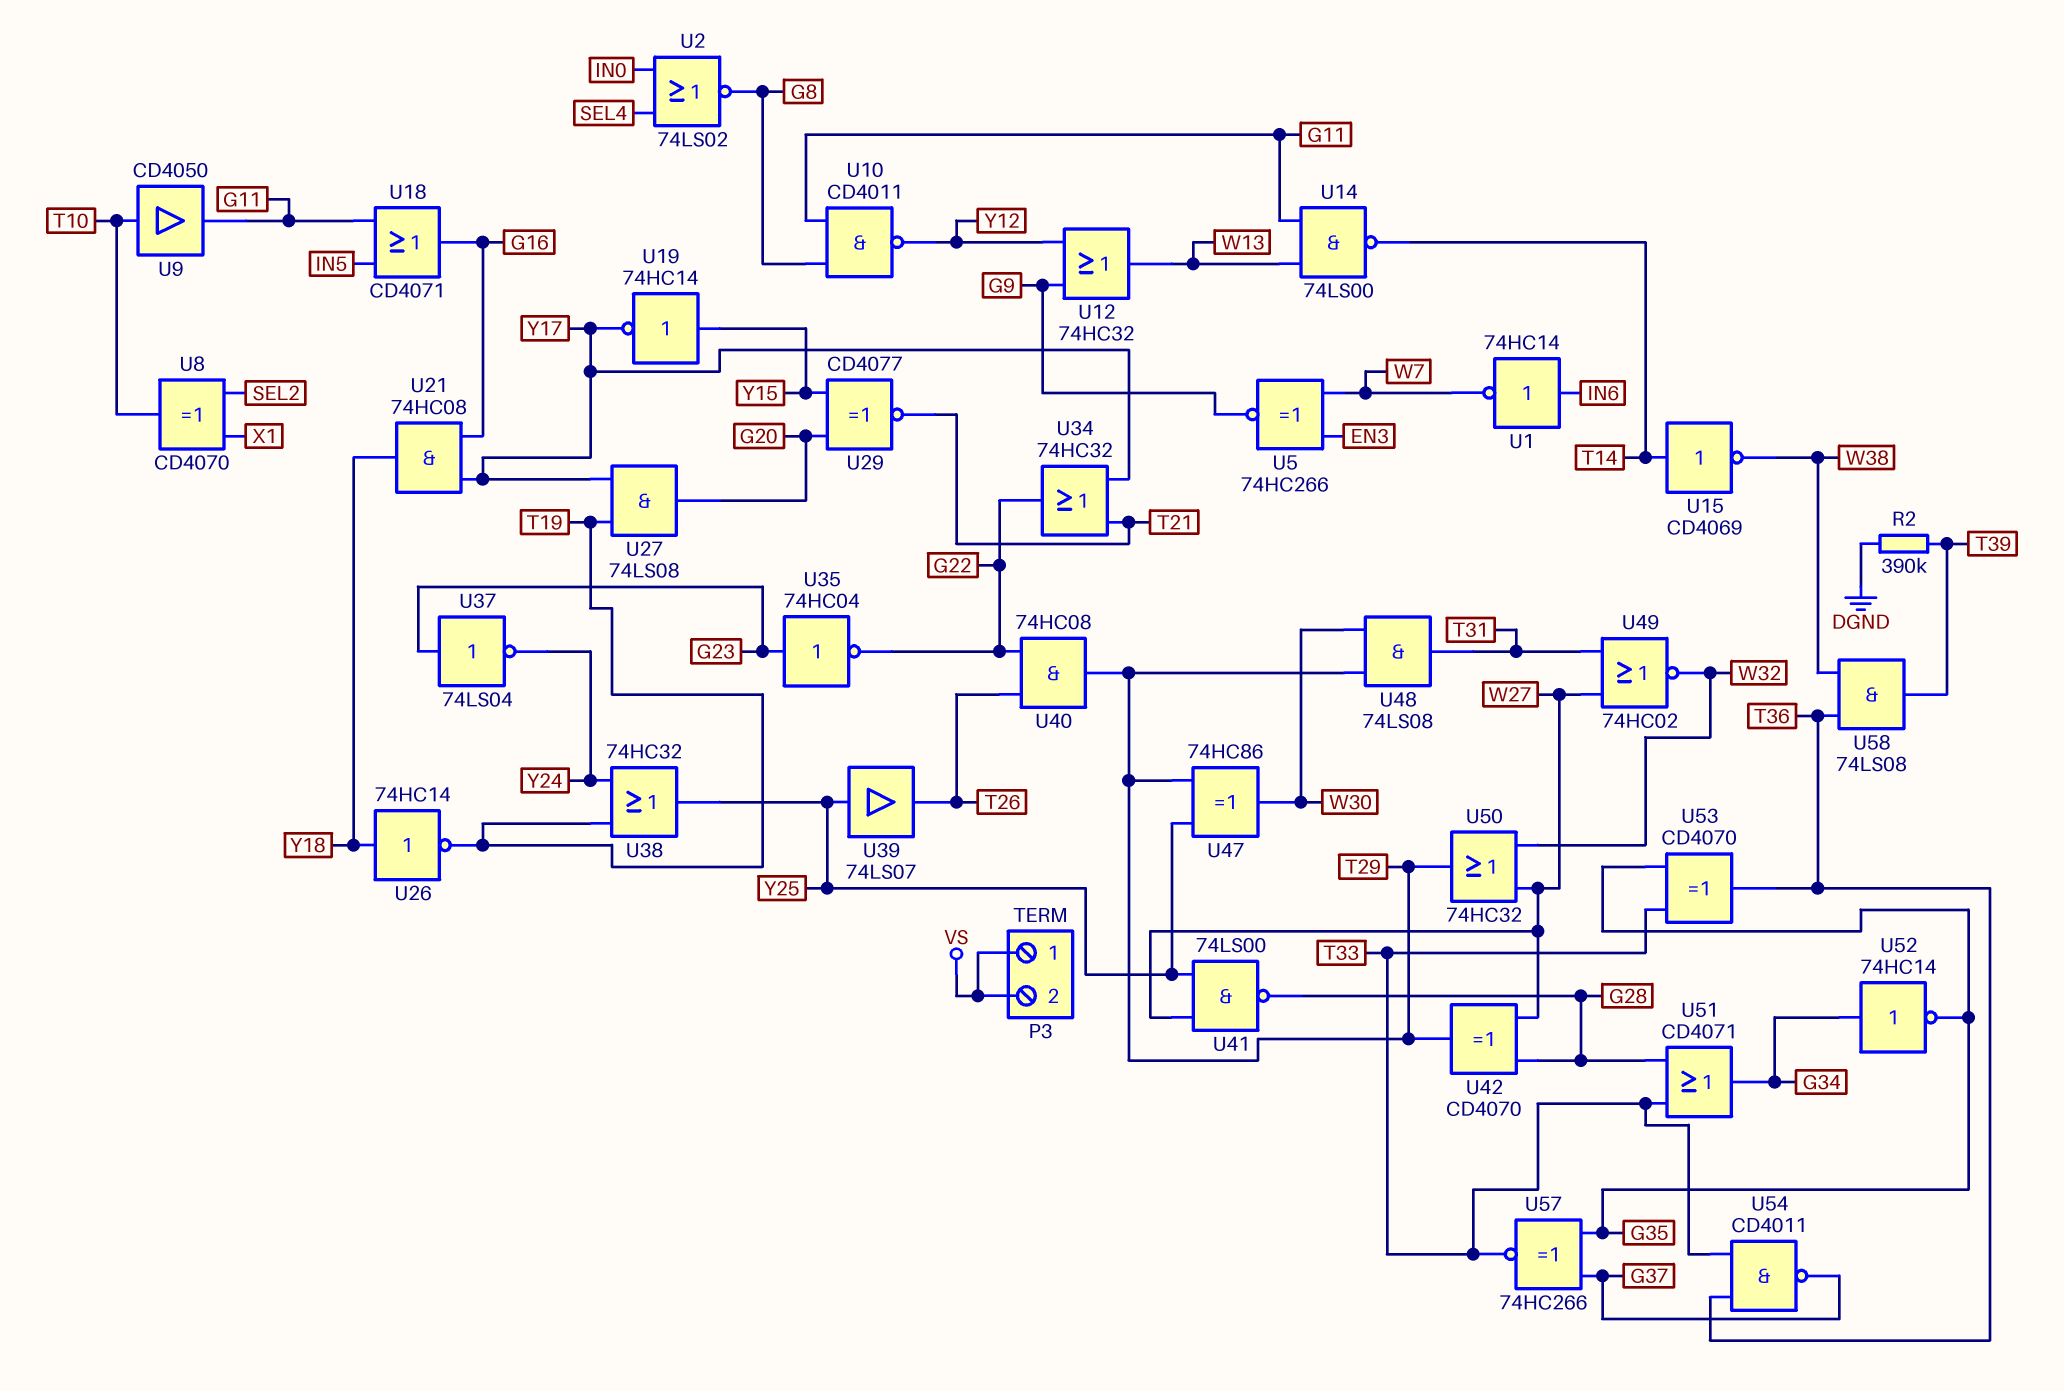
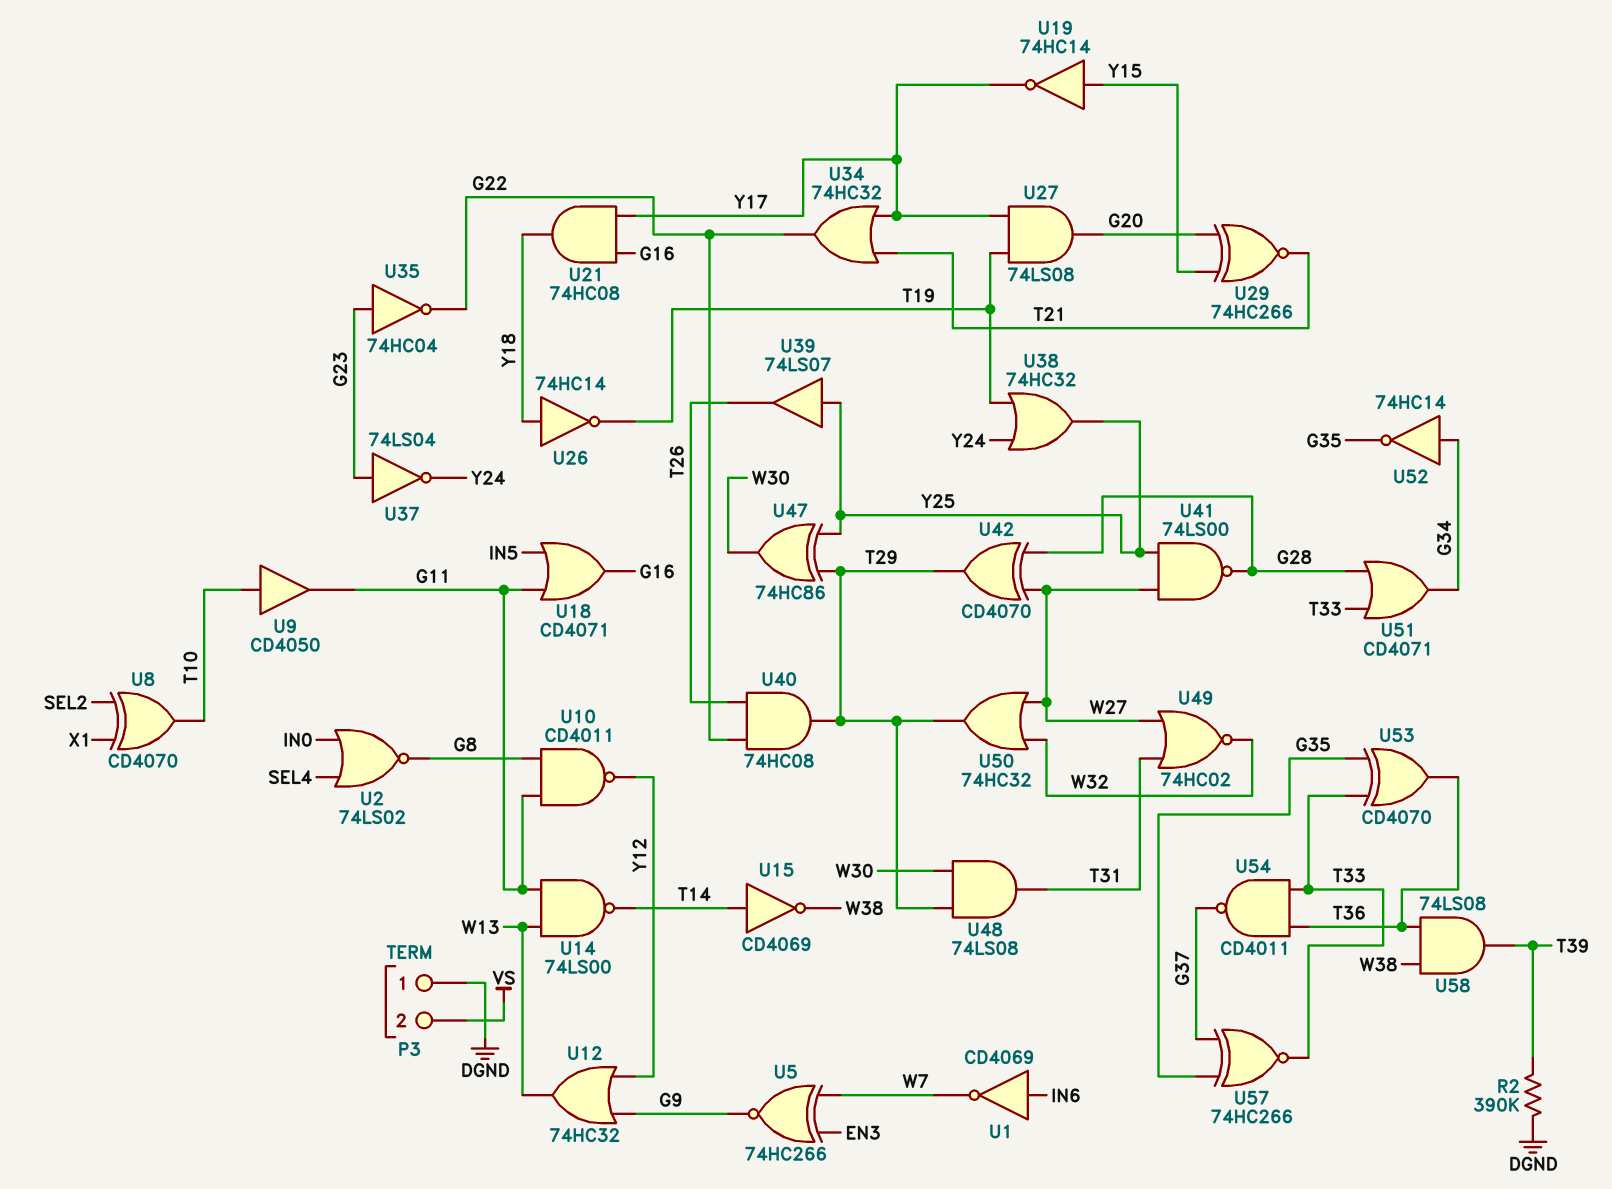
P3 pin 1: VS -> DGND
U1: NOT 74HC14 (in IN6, out W7) -> NOT CD4069 (in IN6, out W7)
U29: XNOR CD4077 (in G20, in Y15, out T21) -> XNOR 74HC266 (in G20, in Y15, out T21)

